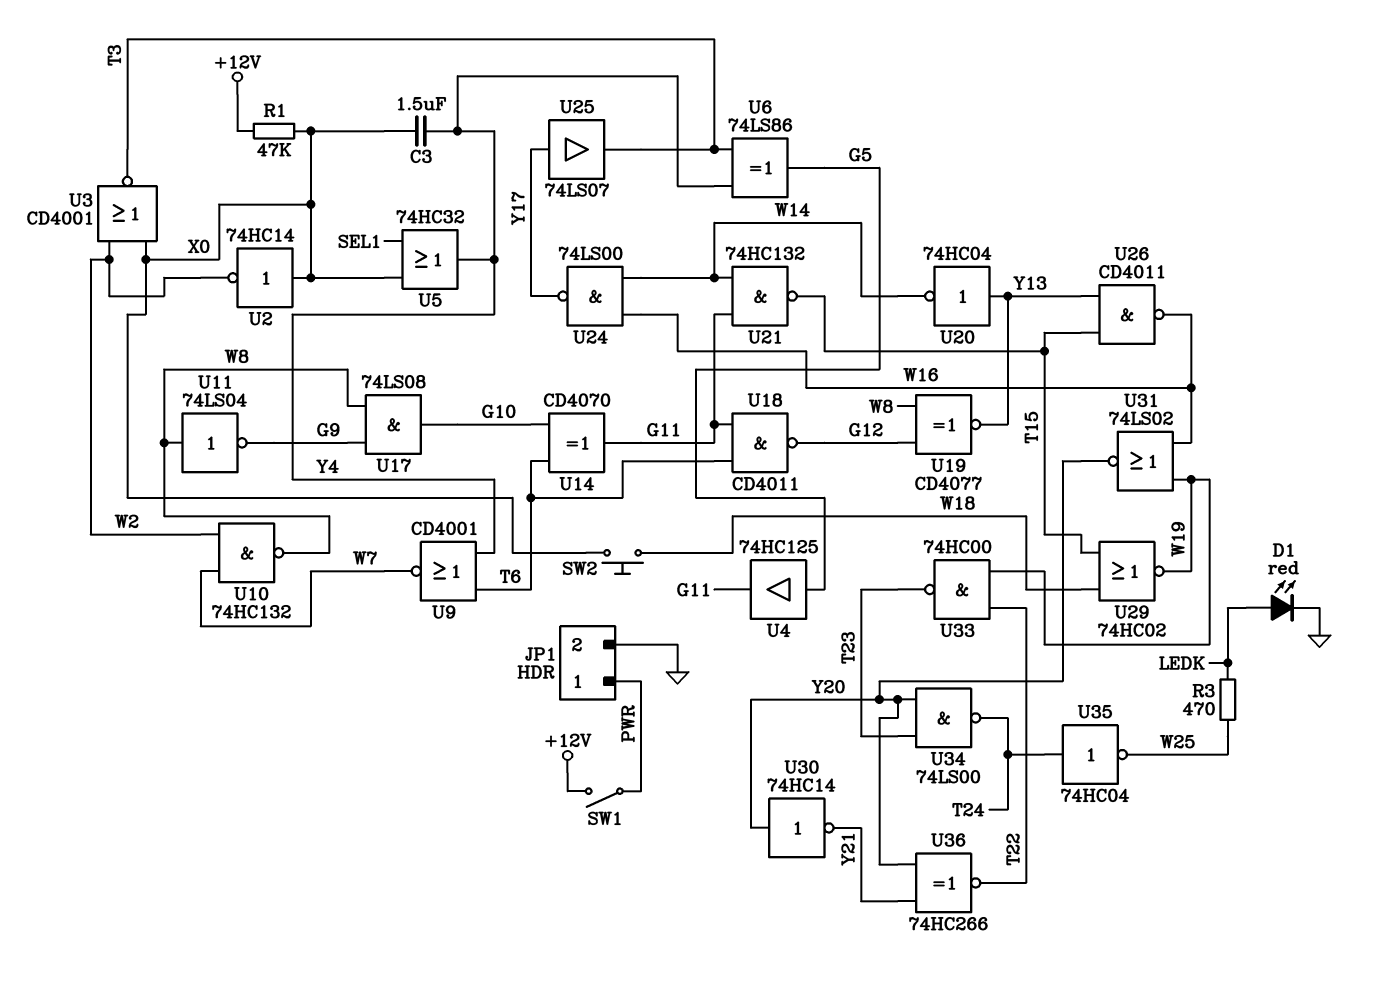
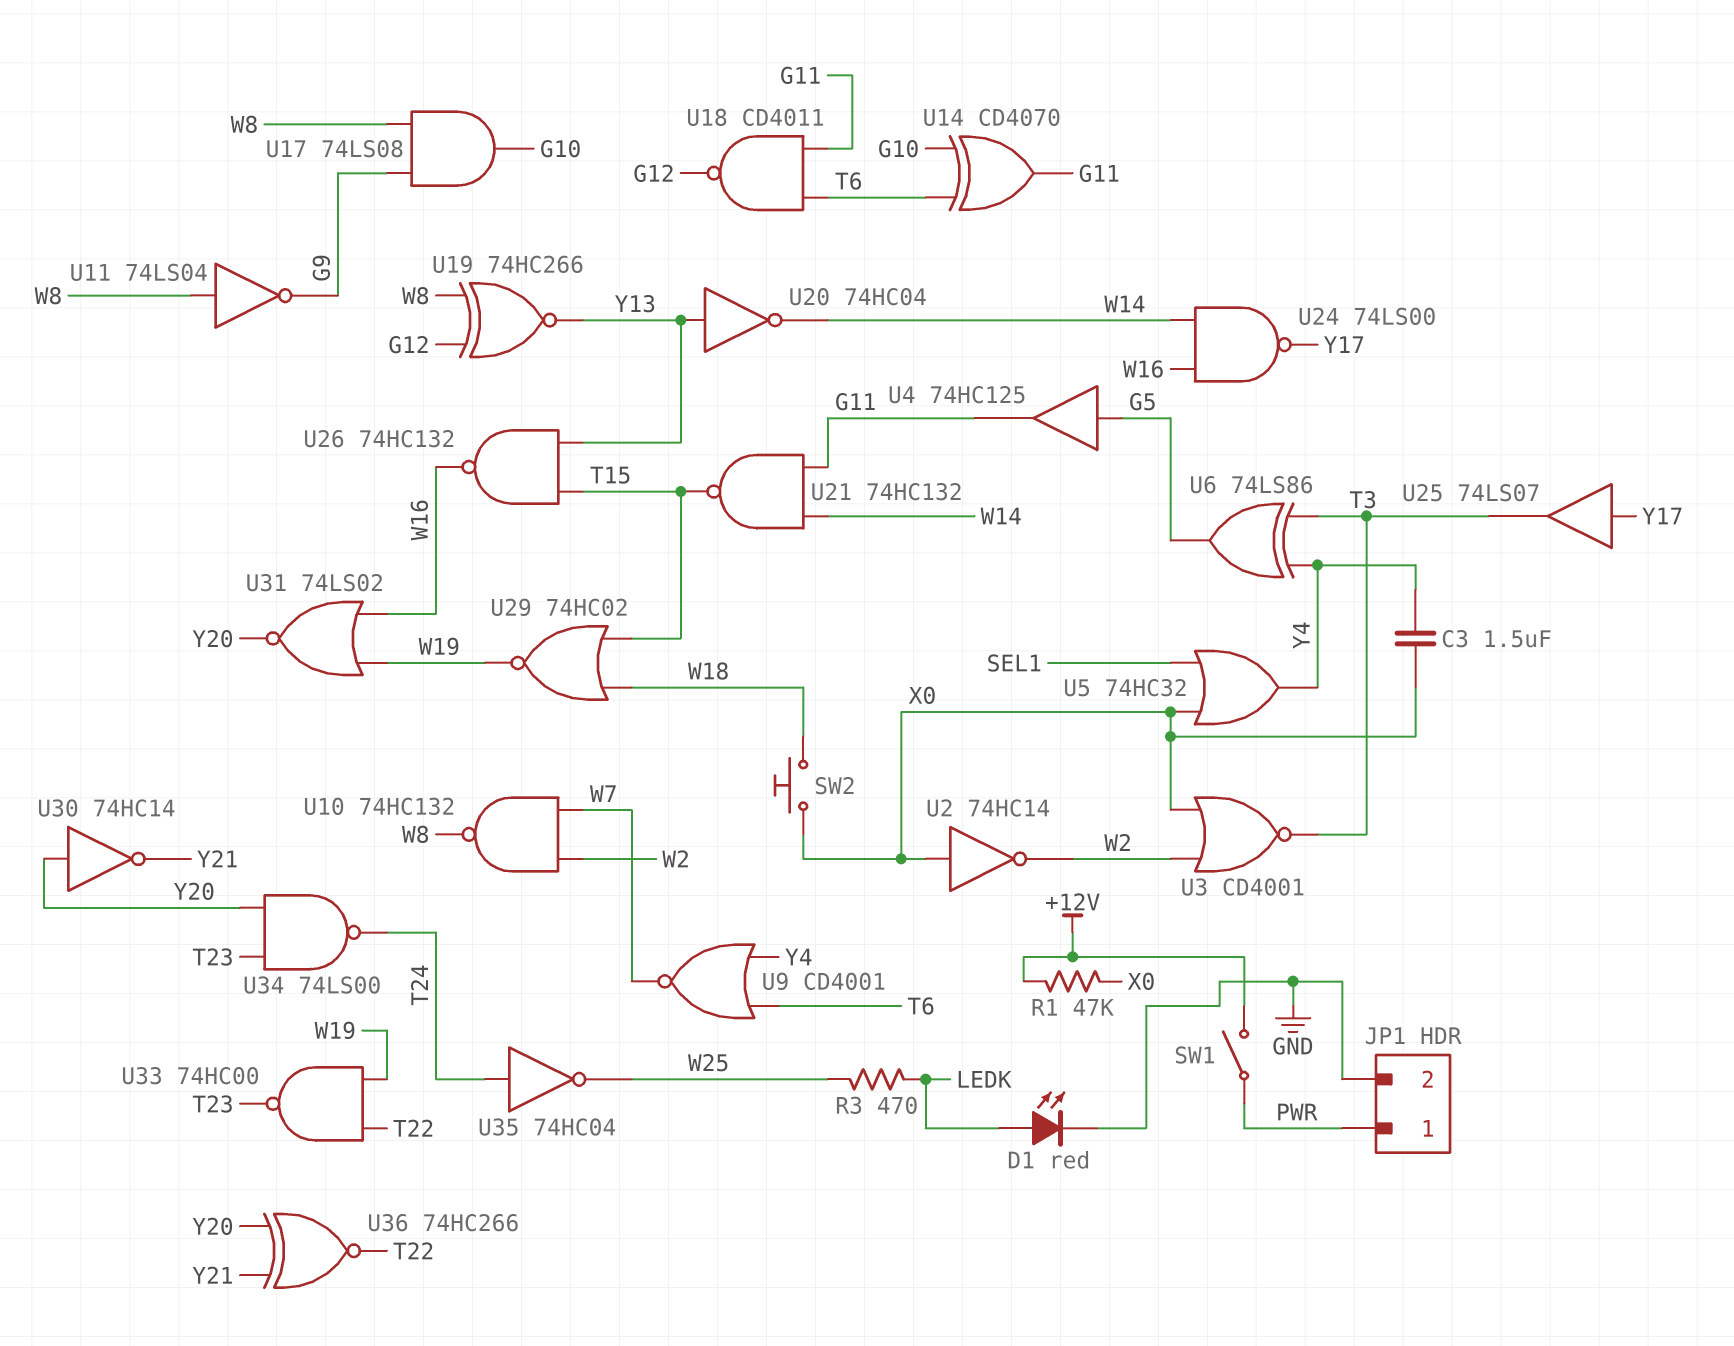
U19: XNOR CD4077 (in G12, in W8, out Y13) -> XNOR 74HC266 (in G12, in W8, out Y13)
U26: NAND CD4011 (in T15, in Y13, out W16) -> NAND 74HC132 (in T15, in Y13, out W16)

